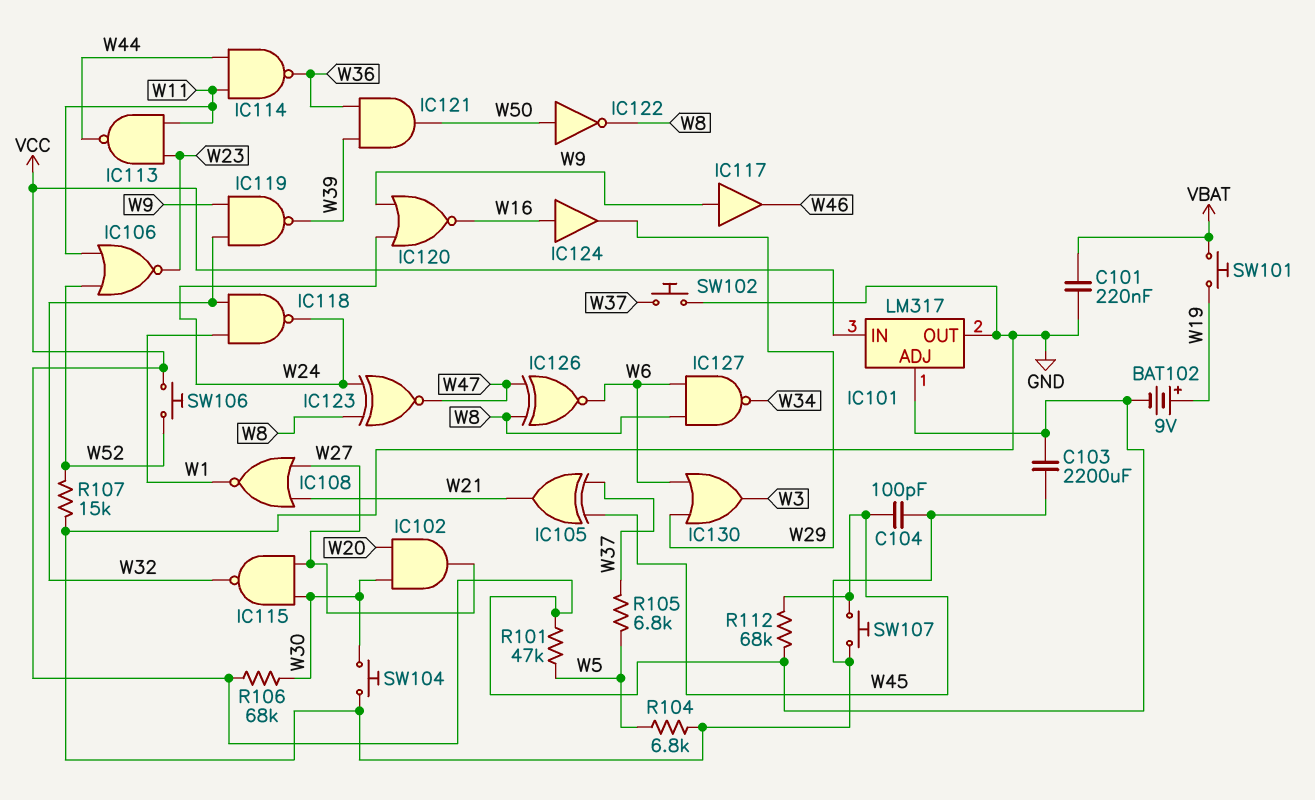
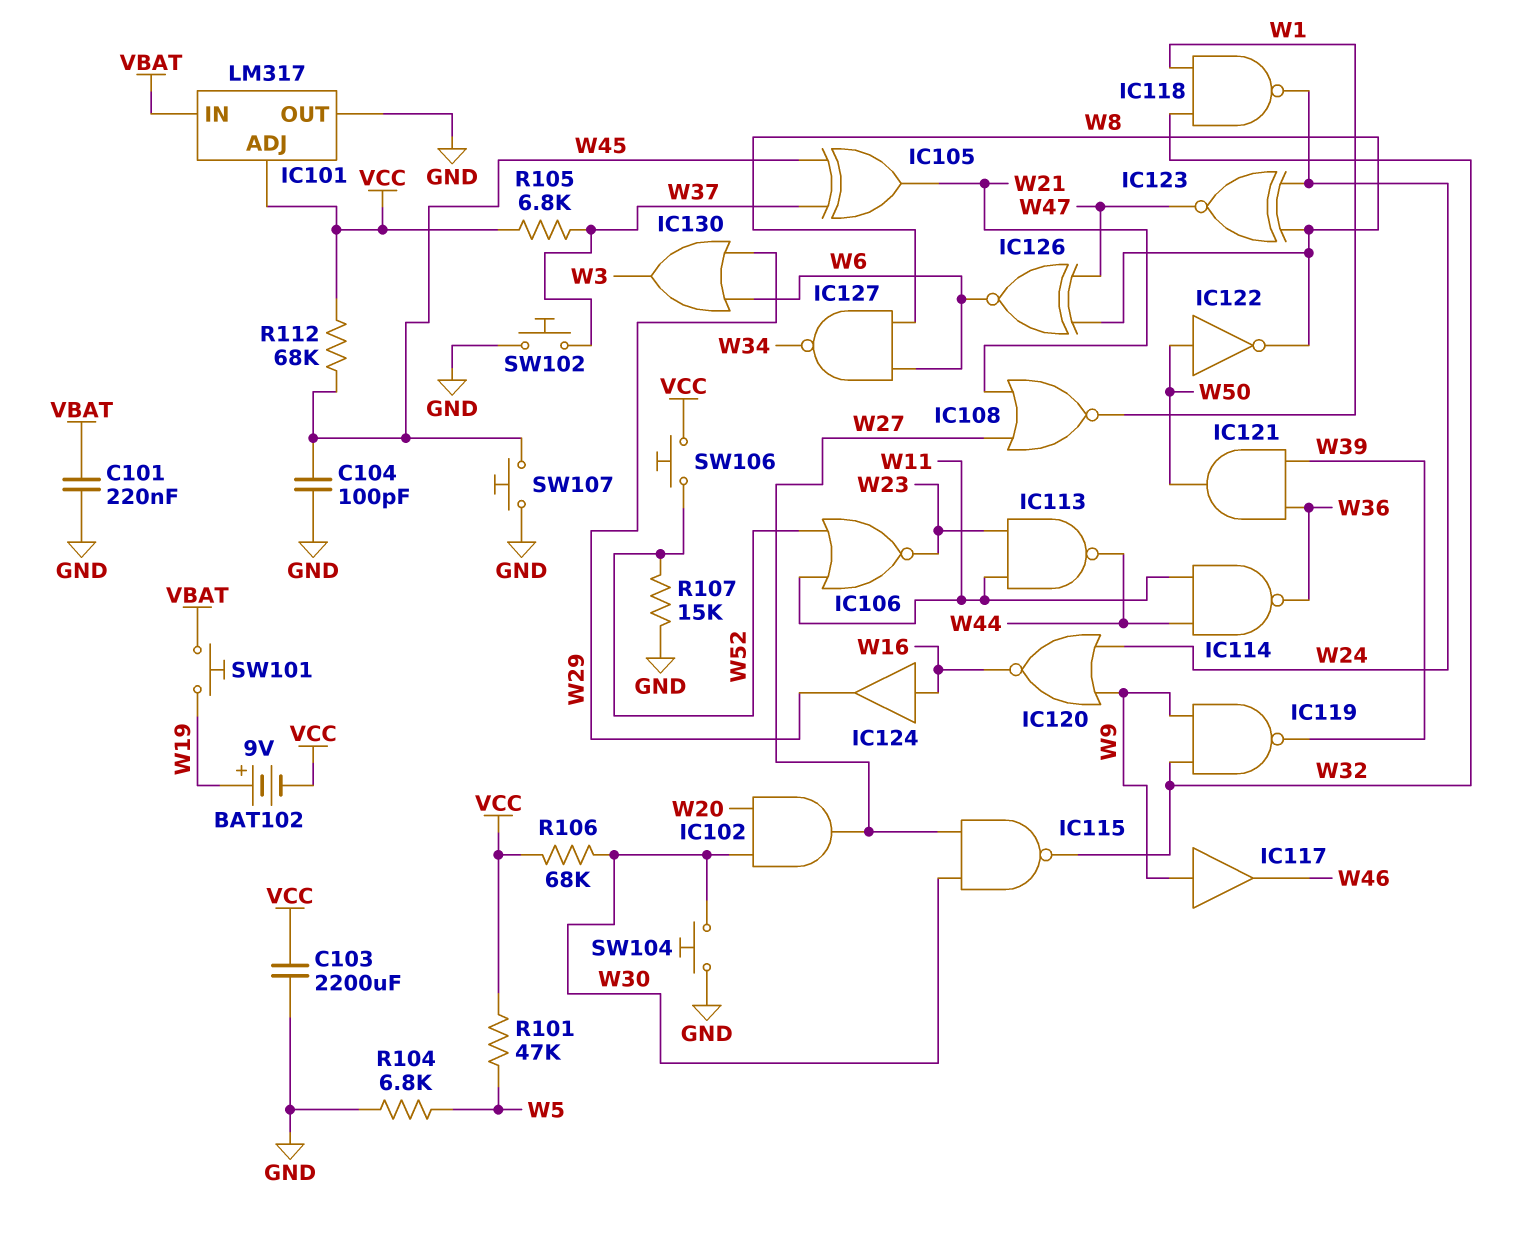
IC101 pin IN: VCC -> VBAT
R105: 6.8k (W5, W37) -> 6.8k (VCC, W37)

